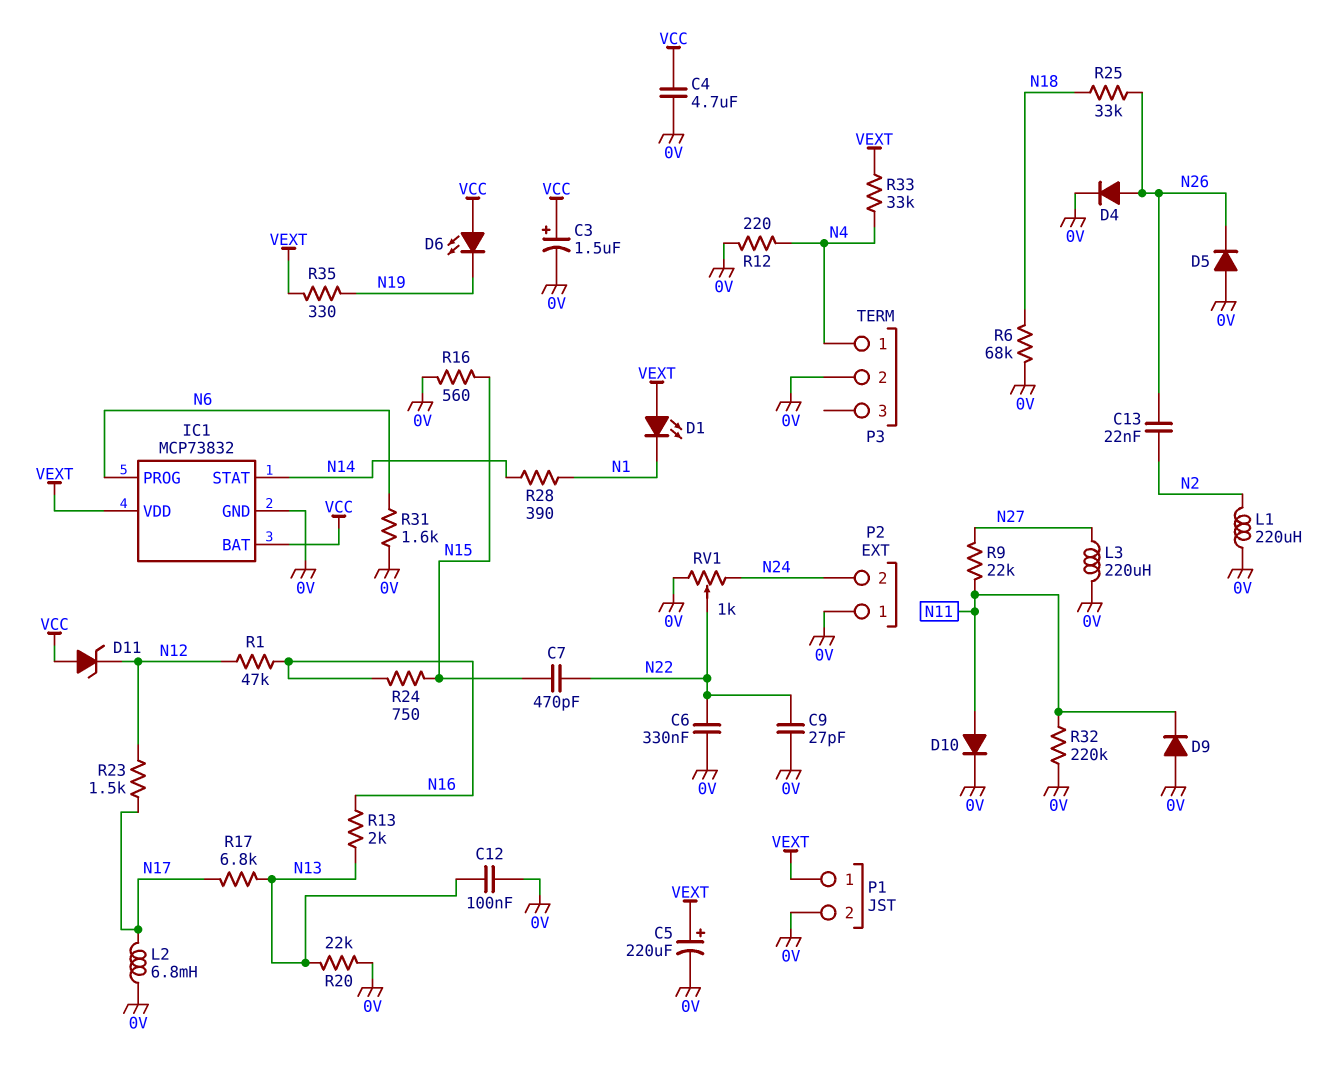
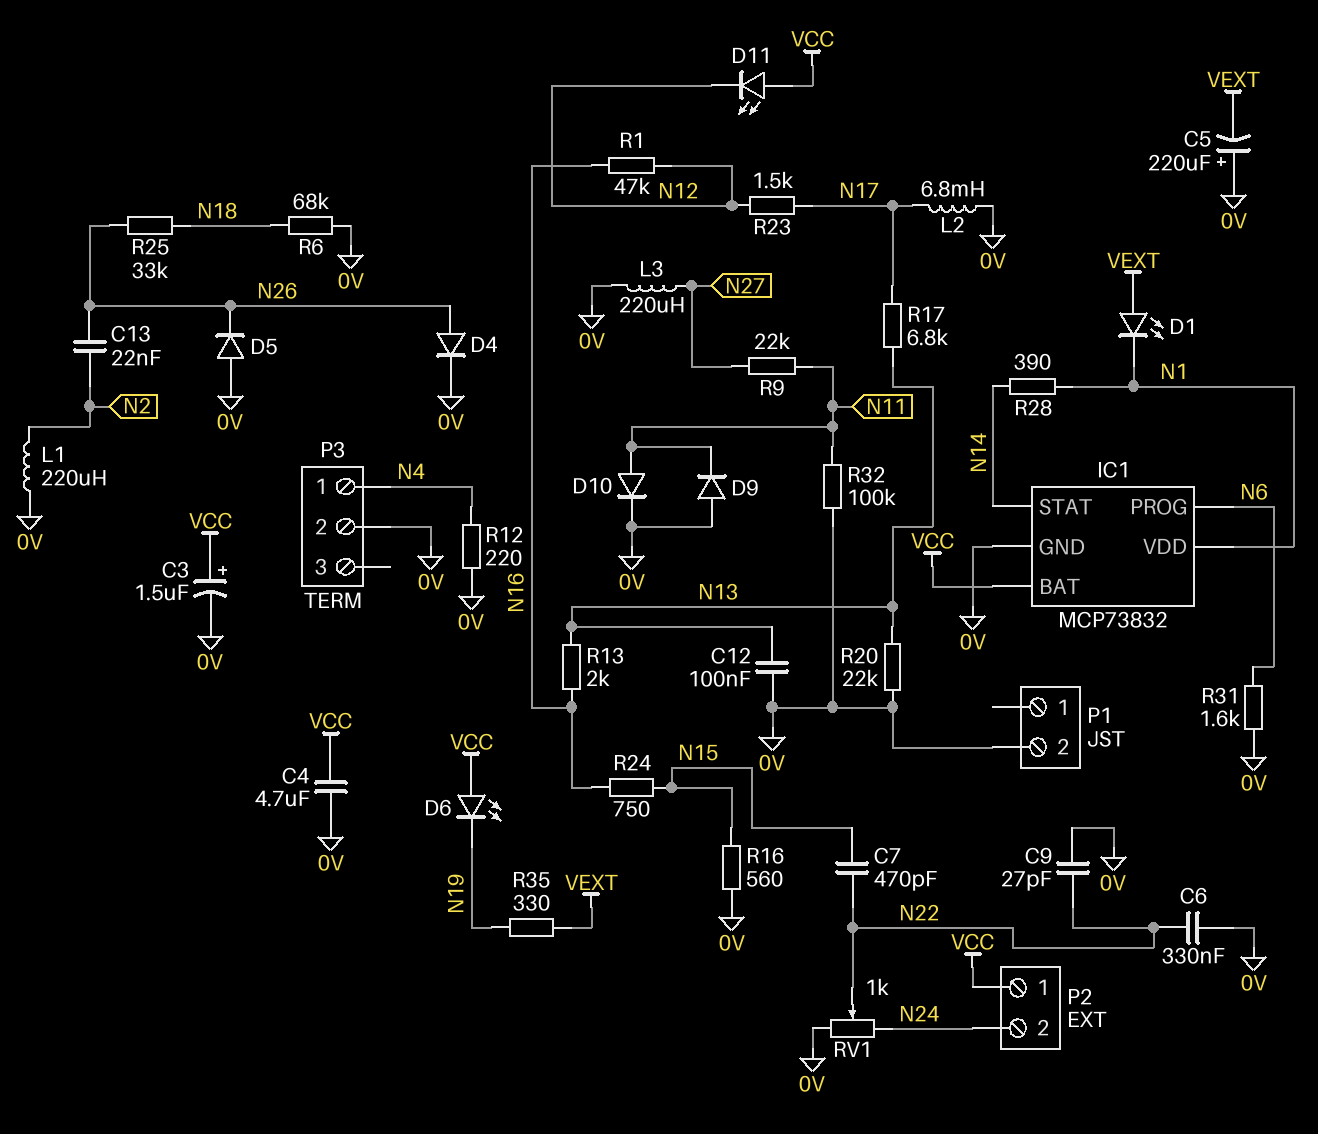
C5: 220uF (plus VEXT, minus 0V) -> 220uF (plus 0V, minus VEXT)
D11: zener (A VCC, K N12) -> LED (A VCC, K N12)
IC1 pin VDD: VEXT -> N1
P1 pin 1: VEXT -> none
P2 pin 1: 0V -> VCC
R32: 220k (0V, N11) -> 100k (0V, N11)
R33: 33k (N4, VEXT) -> none

